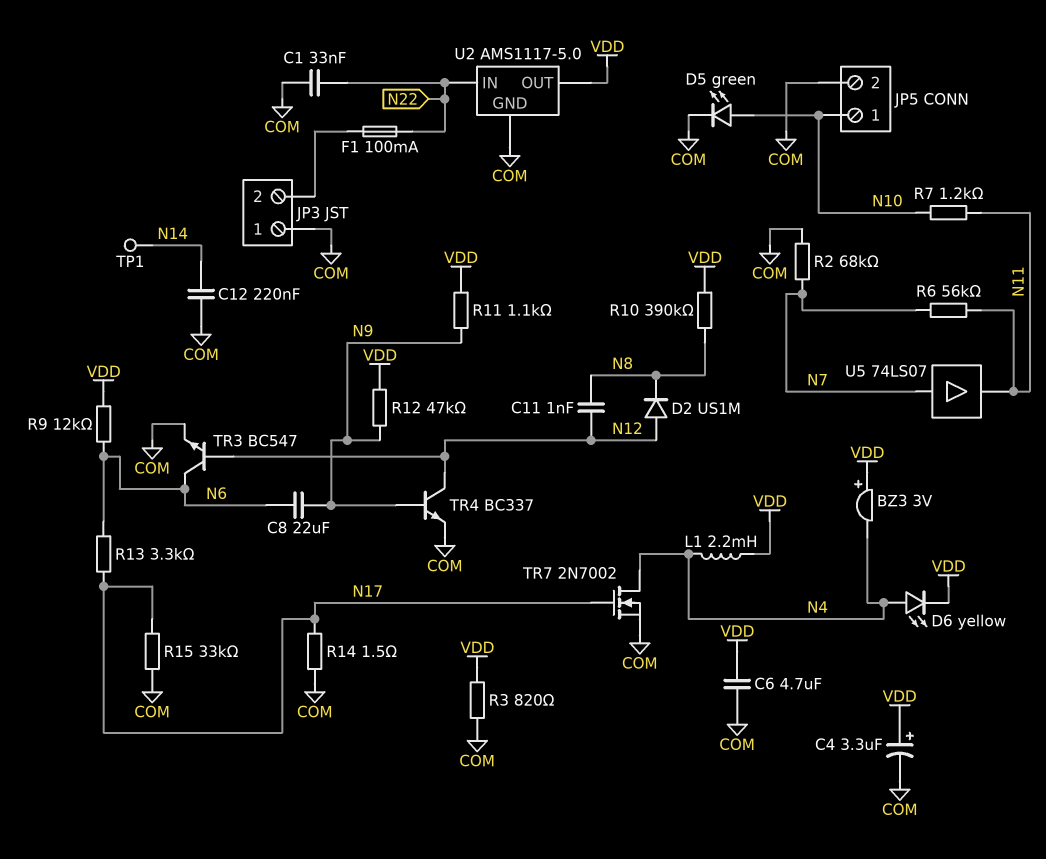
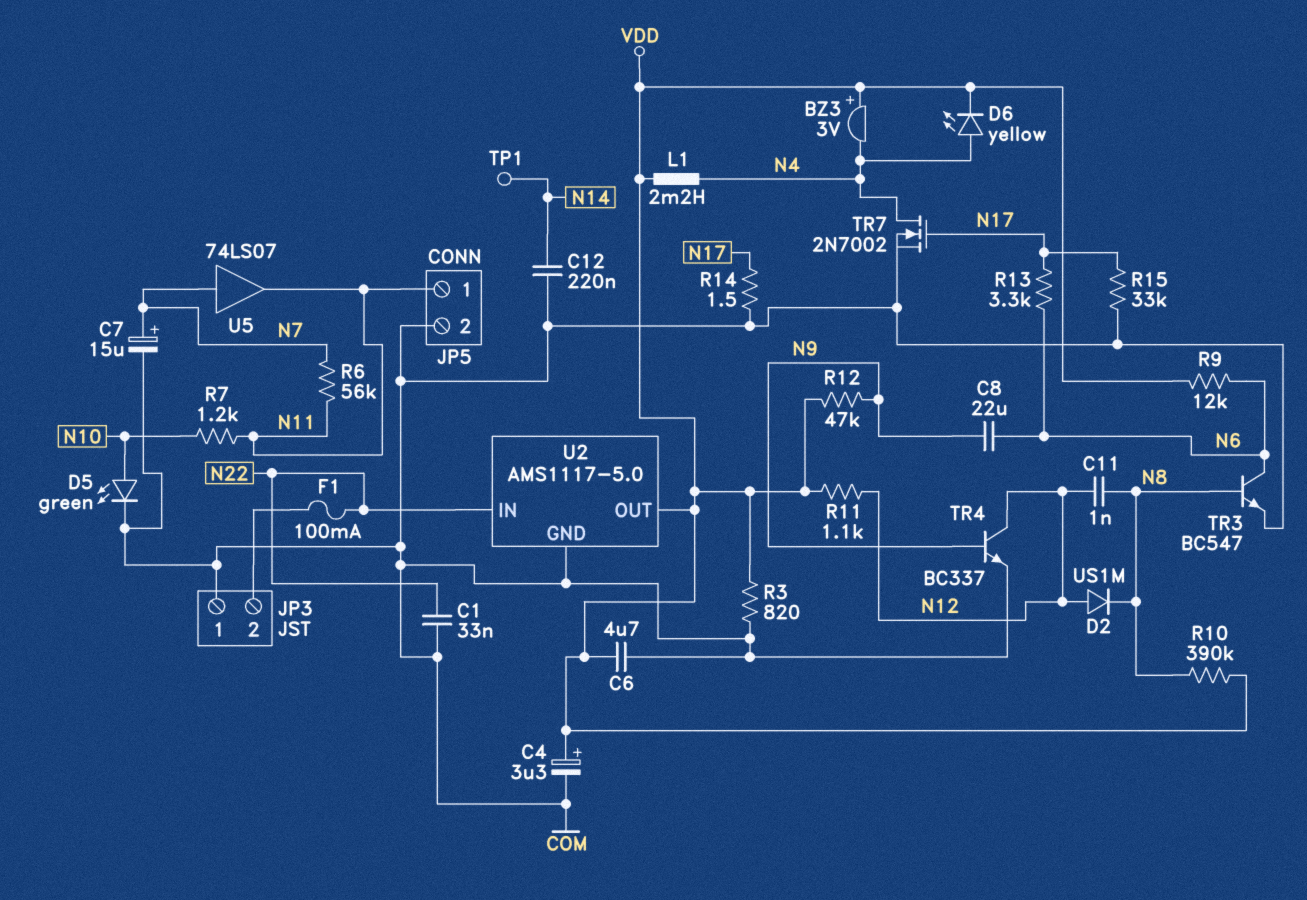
C7: none -> 15uF (plus N7, minus COM)
JP5 pin 1: N10 -> N11
R2: 68k (COM, N7) -> none
R11: 1.1k (N9, VDD) -> 1.1k (N12, VDD)
TR3: NPN BC547 (B N12, C N6, E COM) -> NPN BC547 (B N8, C N6, E COM)

